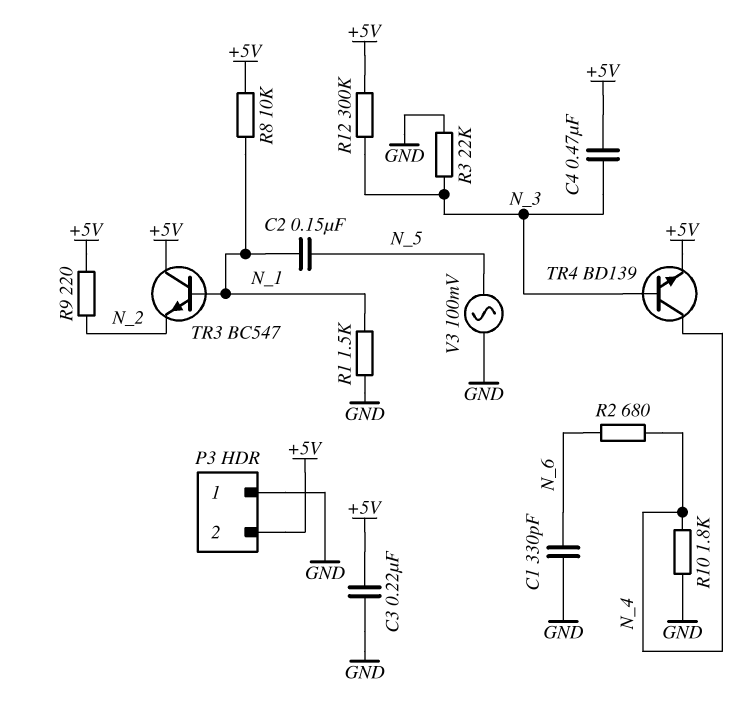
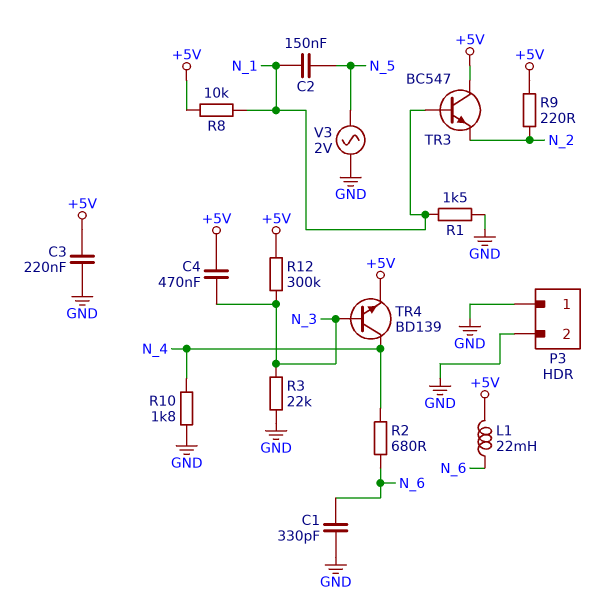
L1: none -> 22mH (+5V, N_6)
P3 pin 2: +5V -> GND
V3: AC 100mV (GND, N_5) -> AC 2V (GND, N_5)

